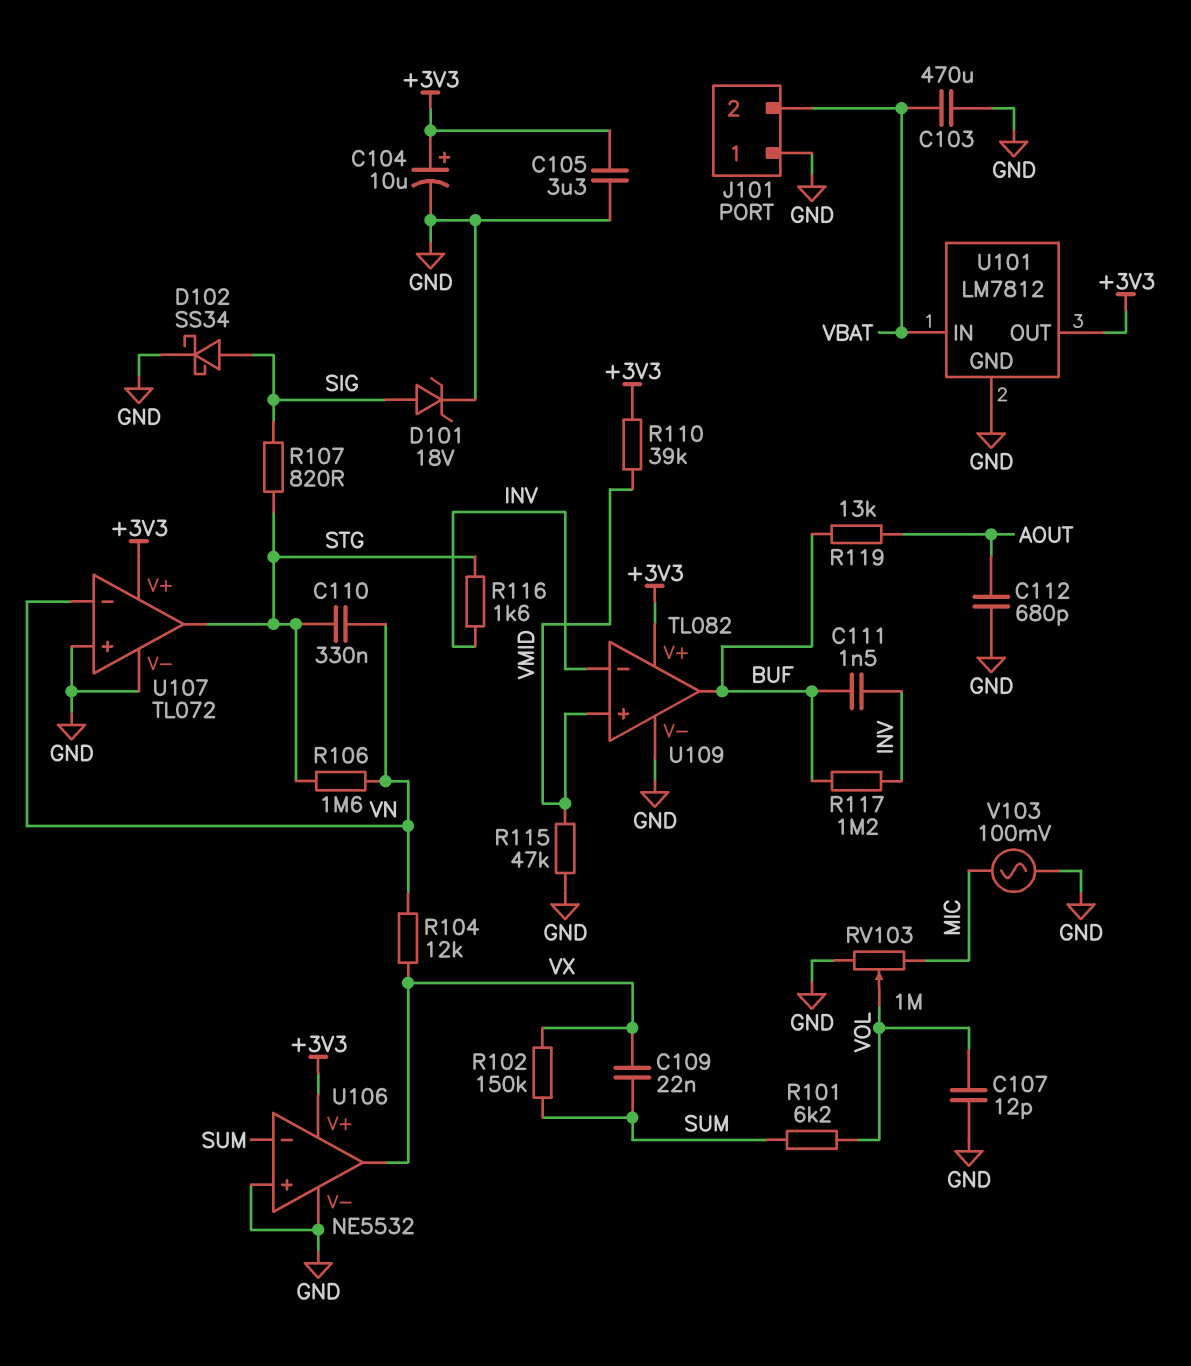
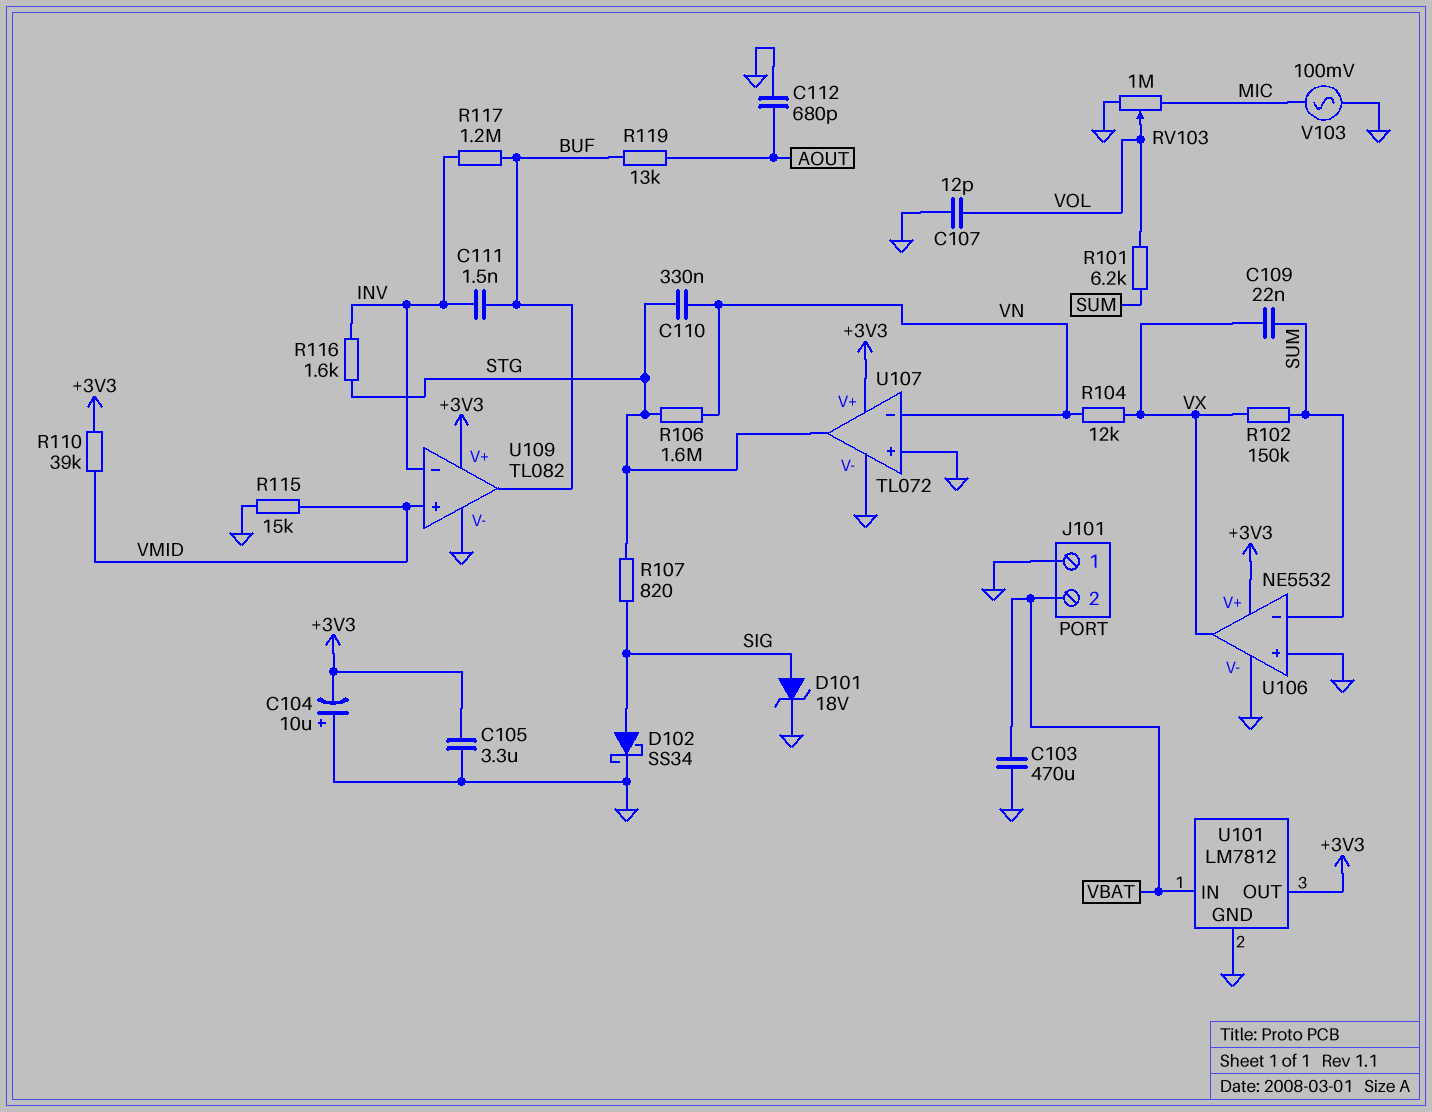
C104: 10uF (plus +3V3, minus GND) -> 10uF (plus GND, minus +3V3)
R115: 47k (GND, VMID) -> 15k (GND, VMID)

